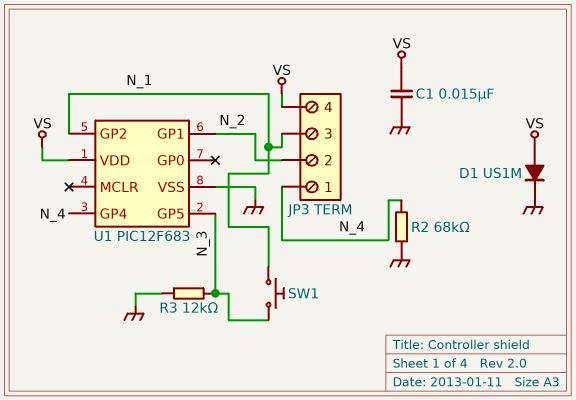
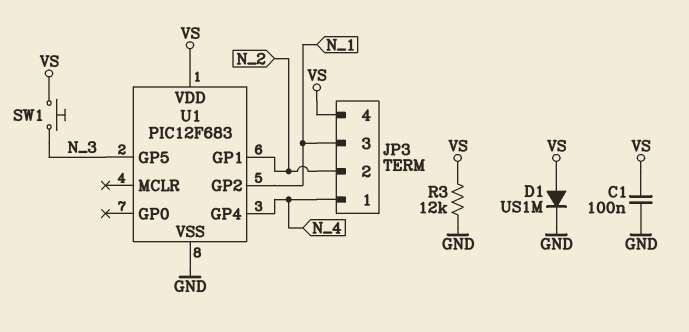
C1: 15nF (GND, VS) -> 100nF (GND, VS)
R2: 68k (GND, N_4) -> none
R3: 12k (GND, N_3) -> 12k (GND, VS)
SW1: button (N_1, N_3) -> button (N_3, VS)

